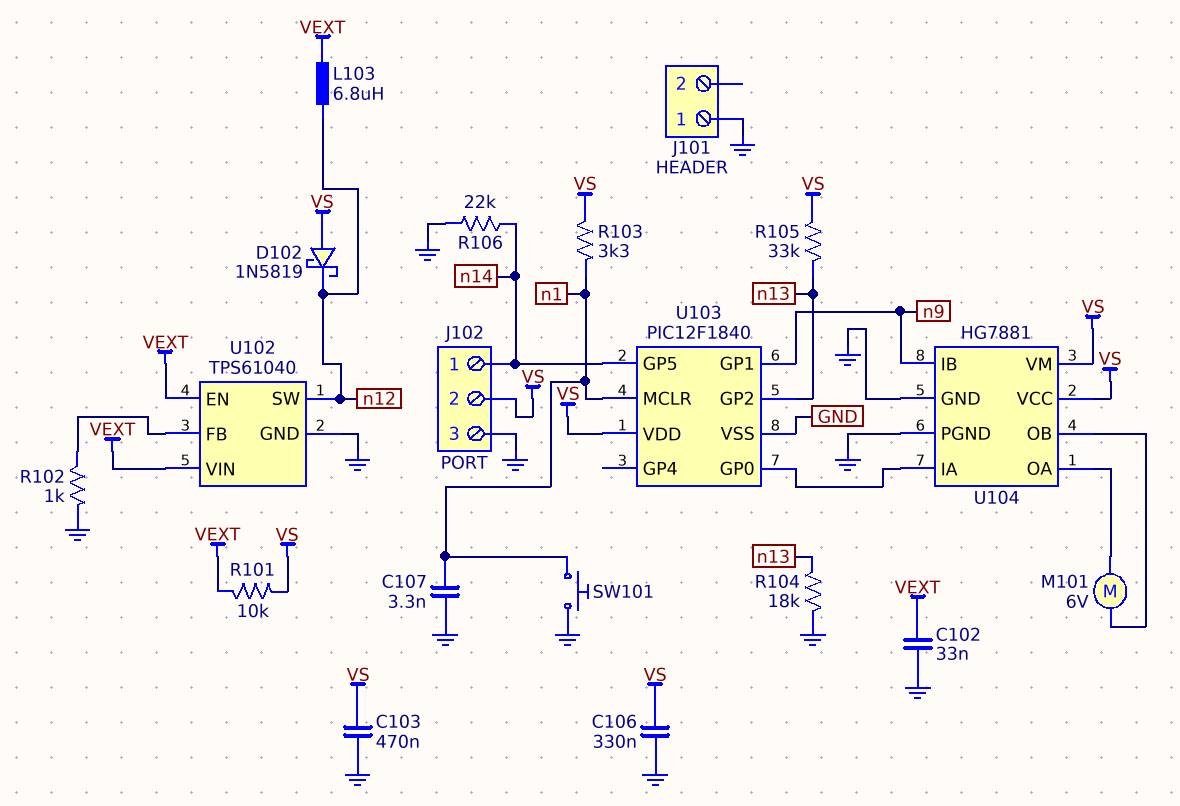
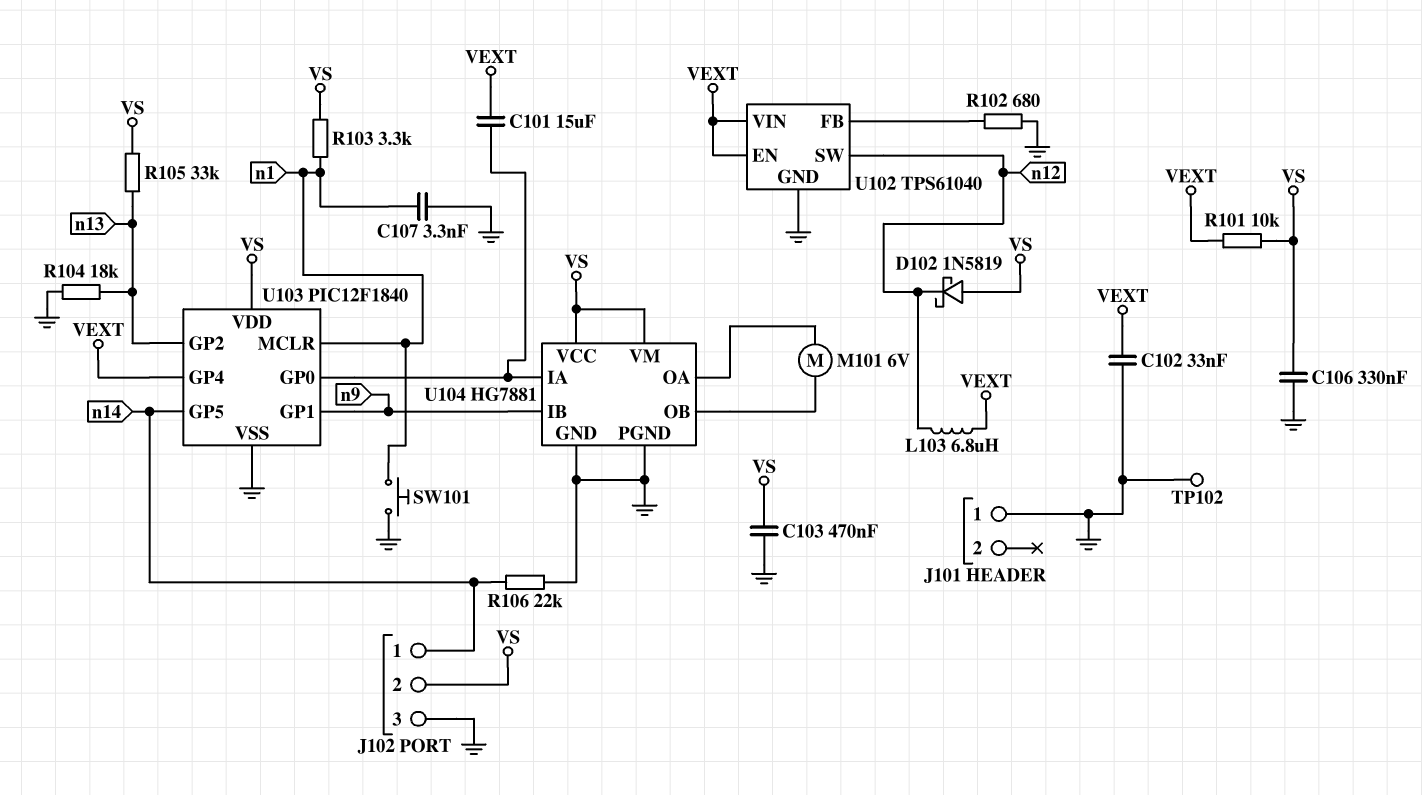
C101: none -> 15uF (U103/GP0, VEXT)
R102: 1k (GND, U102/FB) -> 680 (GND, U102/FB)
TP102: none -> test point (GND)
U103 pin GP4: none -> VEXT

